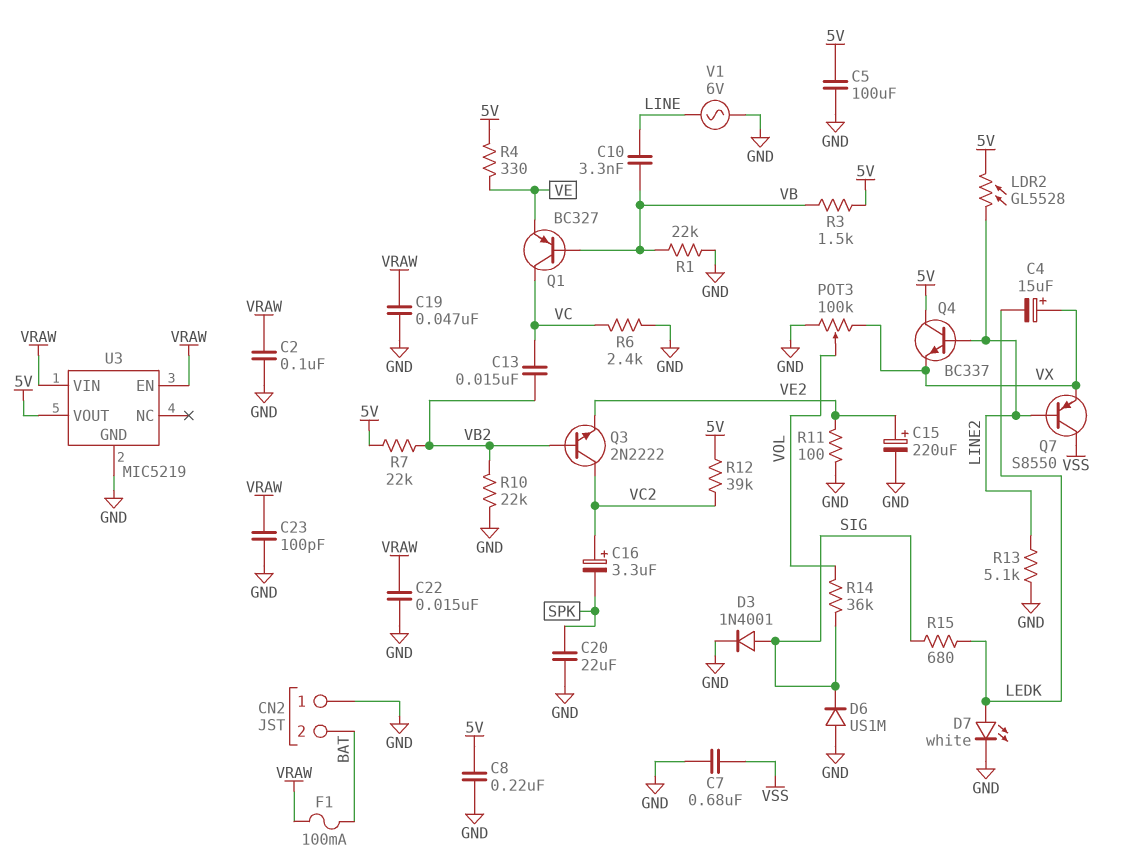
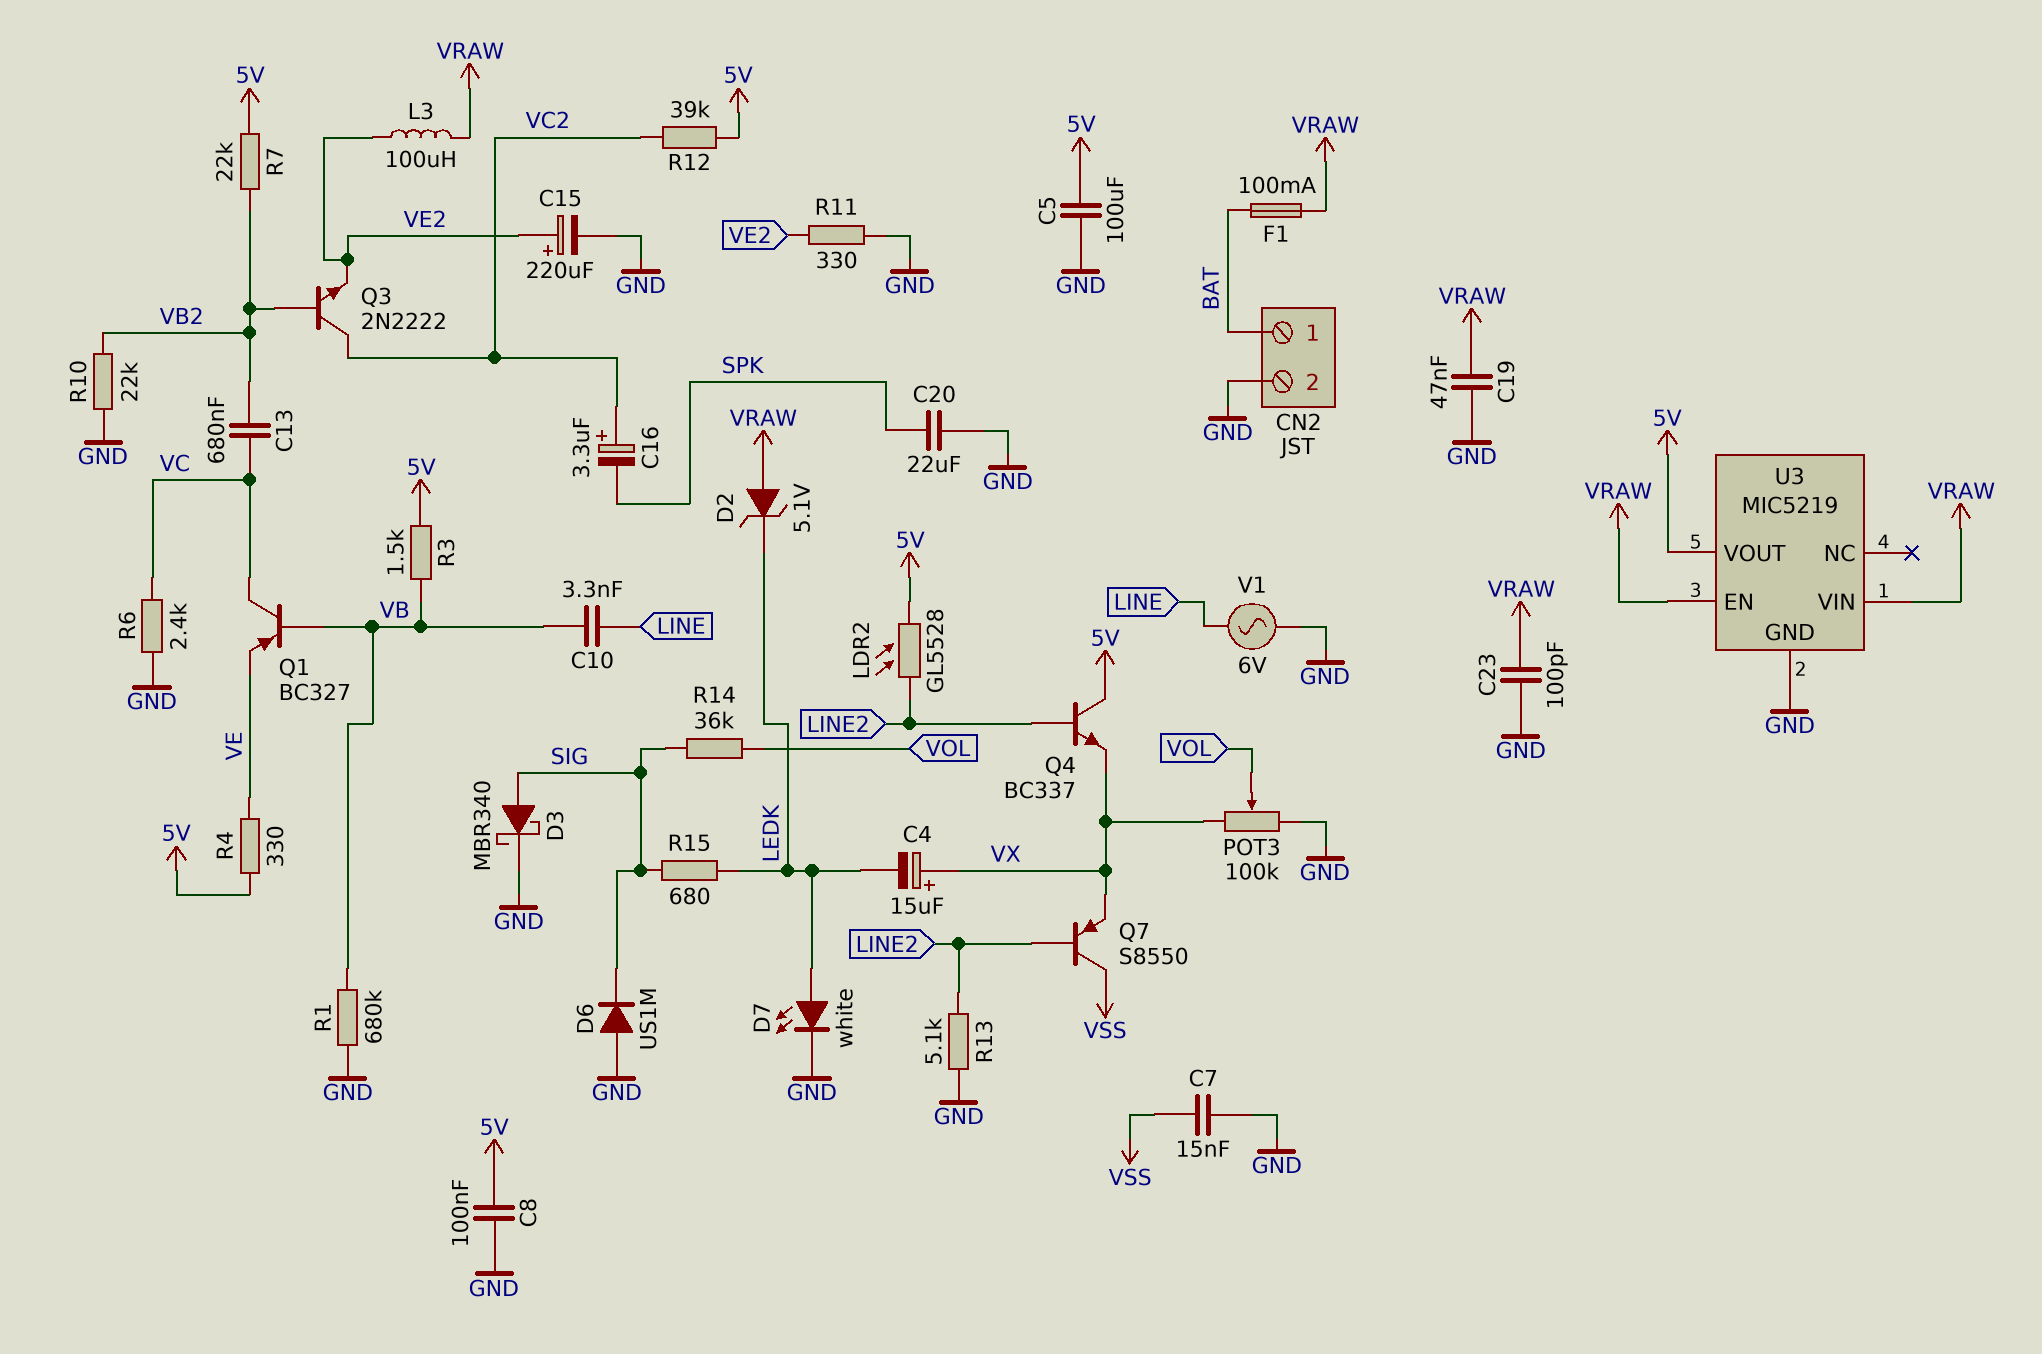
C2: 100nF (GND, VRAW) -> none
C7: 680nF (GND, VSS) -> 15nF (GND, VSS)
C8: 220nF (5V, GND) -> 100nF (5V, GND)
C13: 15nF (VB2, VC) -> 680nF (VB2, VC)
C22: 15nF (GND, VRAW) -> none
CN2 pin 1: GND -> BAT
CN2 pin 2: BAT -> GND
D2: none -> zener 5.1V (A VRAW, K LEDK)
D3: diode 1N4001 (A SIG, K GND) -> schottky MBR340 (A SIG, K GND)
L3: none -> 100uH (VE2, VRAW)
R1: 22k (GND, VB) -> 680k (GND, VB)
R11: 100 (GND, VE2) -> 330 (GND, VE2)

